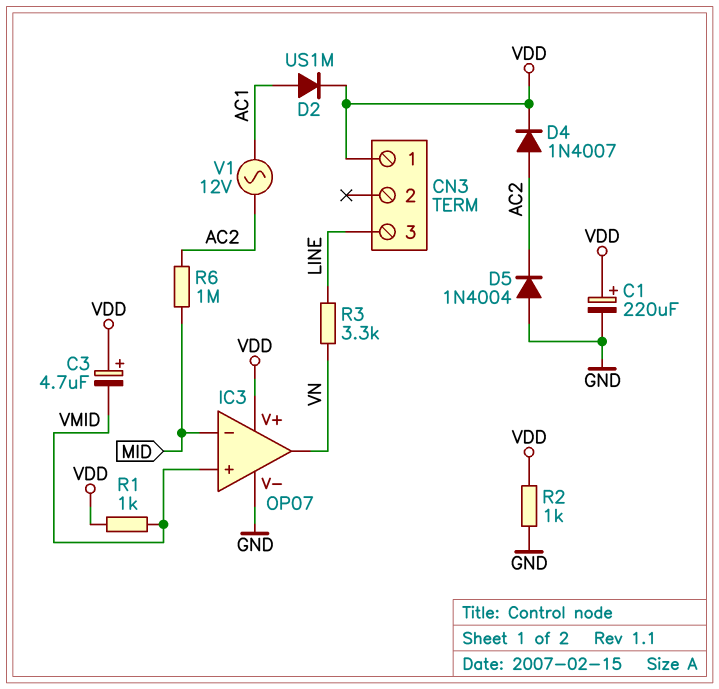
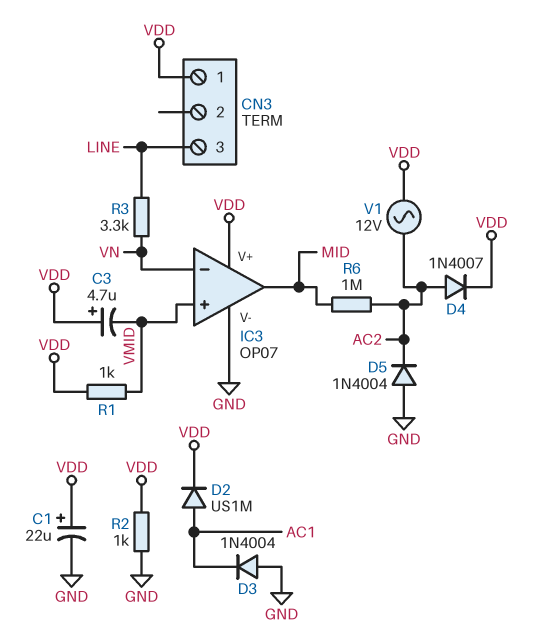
C1: 220uF (plus VDD, minus GND) -> 22uF (plus VDD, minus GND)
D3: none -> diode 1N4004 (A GND, K AC1)
IC3 pin in-: MID -> VN
IC3 pin out: VN -> MID
V1: AC 12V (AC1, AC2) -> AC 12V (AC2, VDD)

